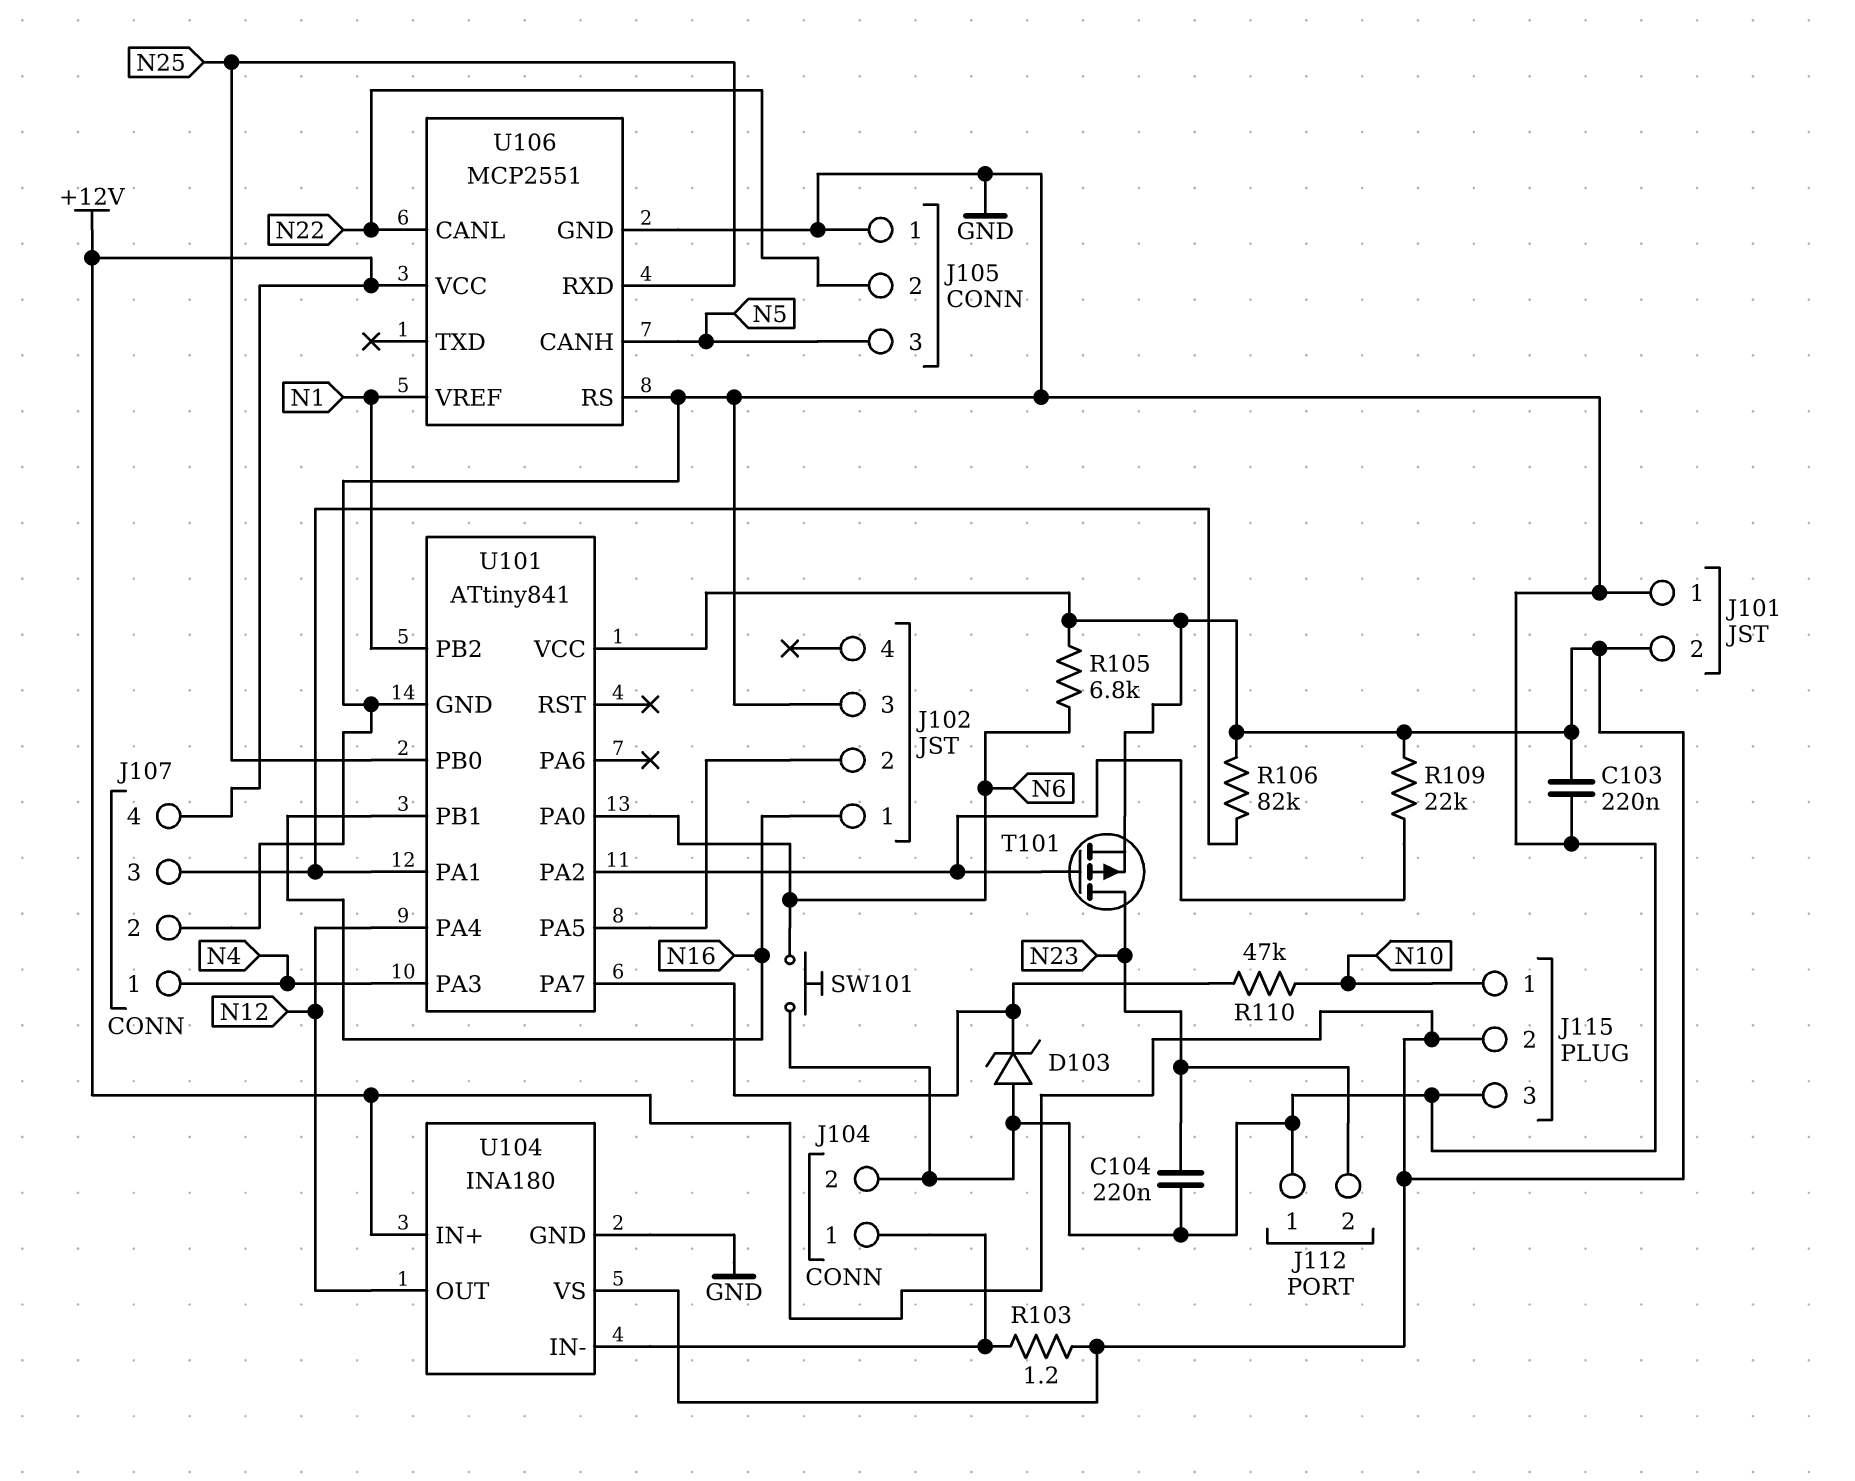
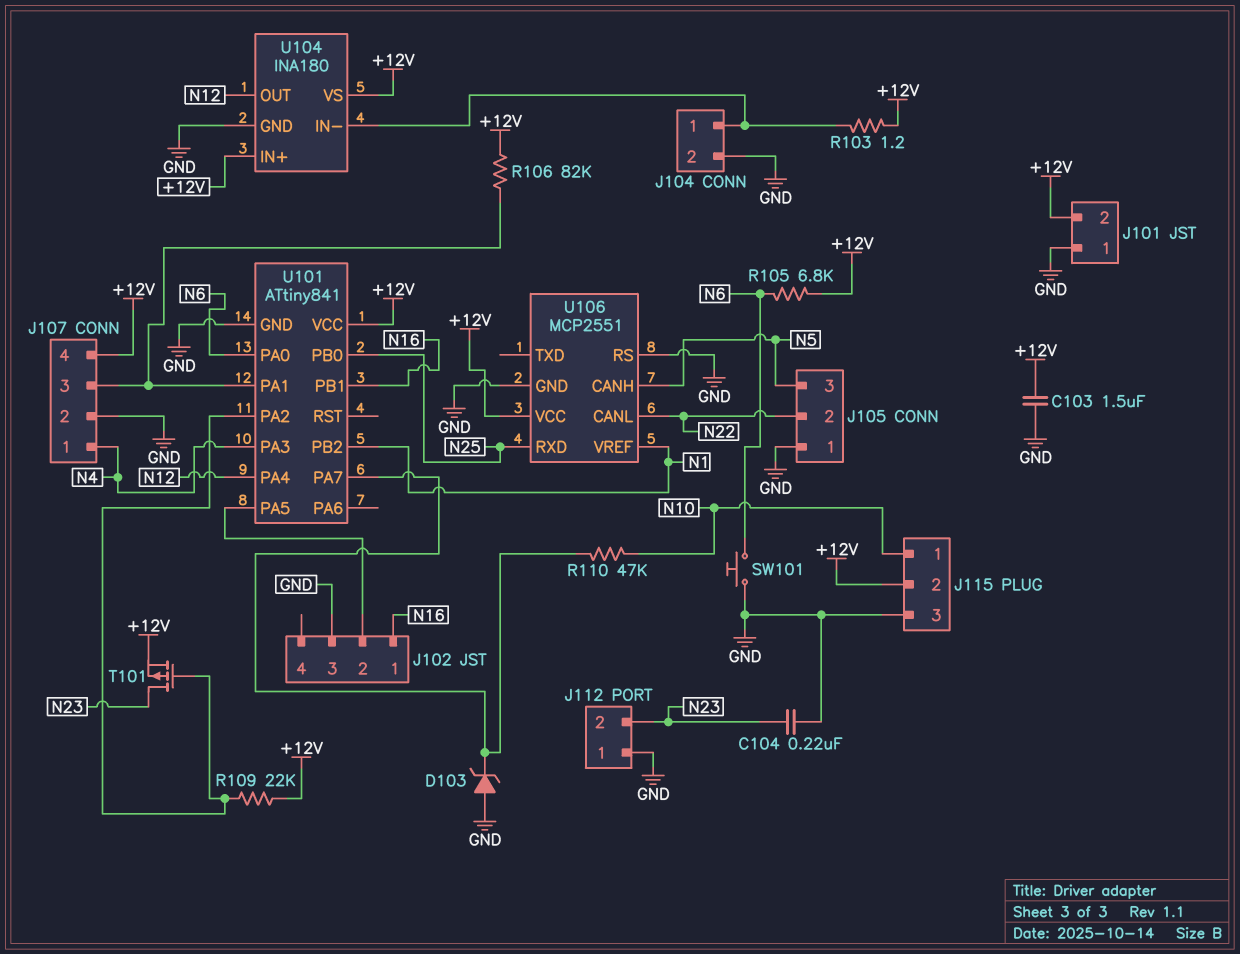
C103: 220nF (+12V, GND) -> 1.5uF (+12V, GND)

